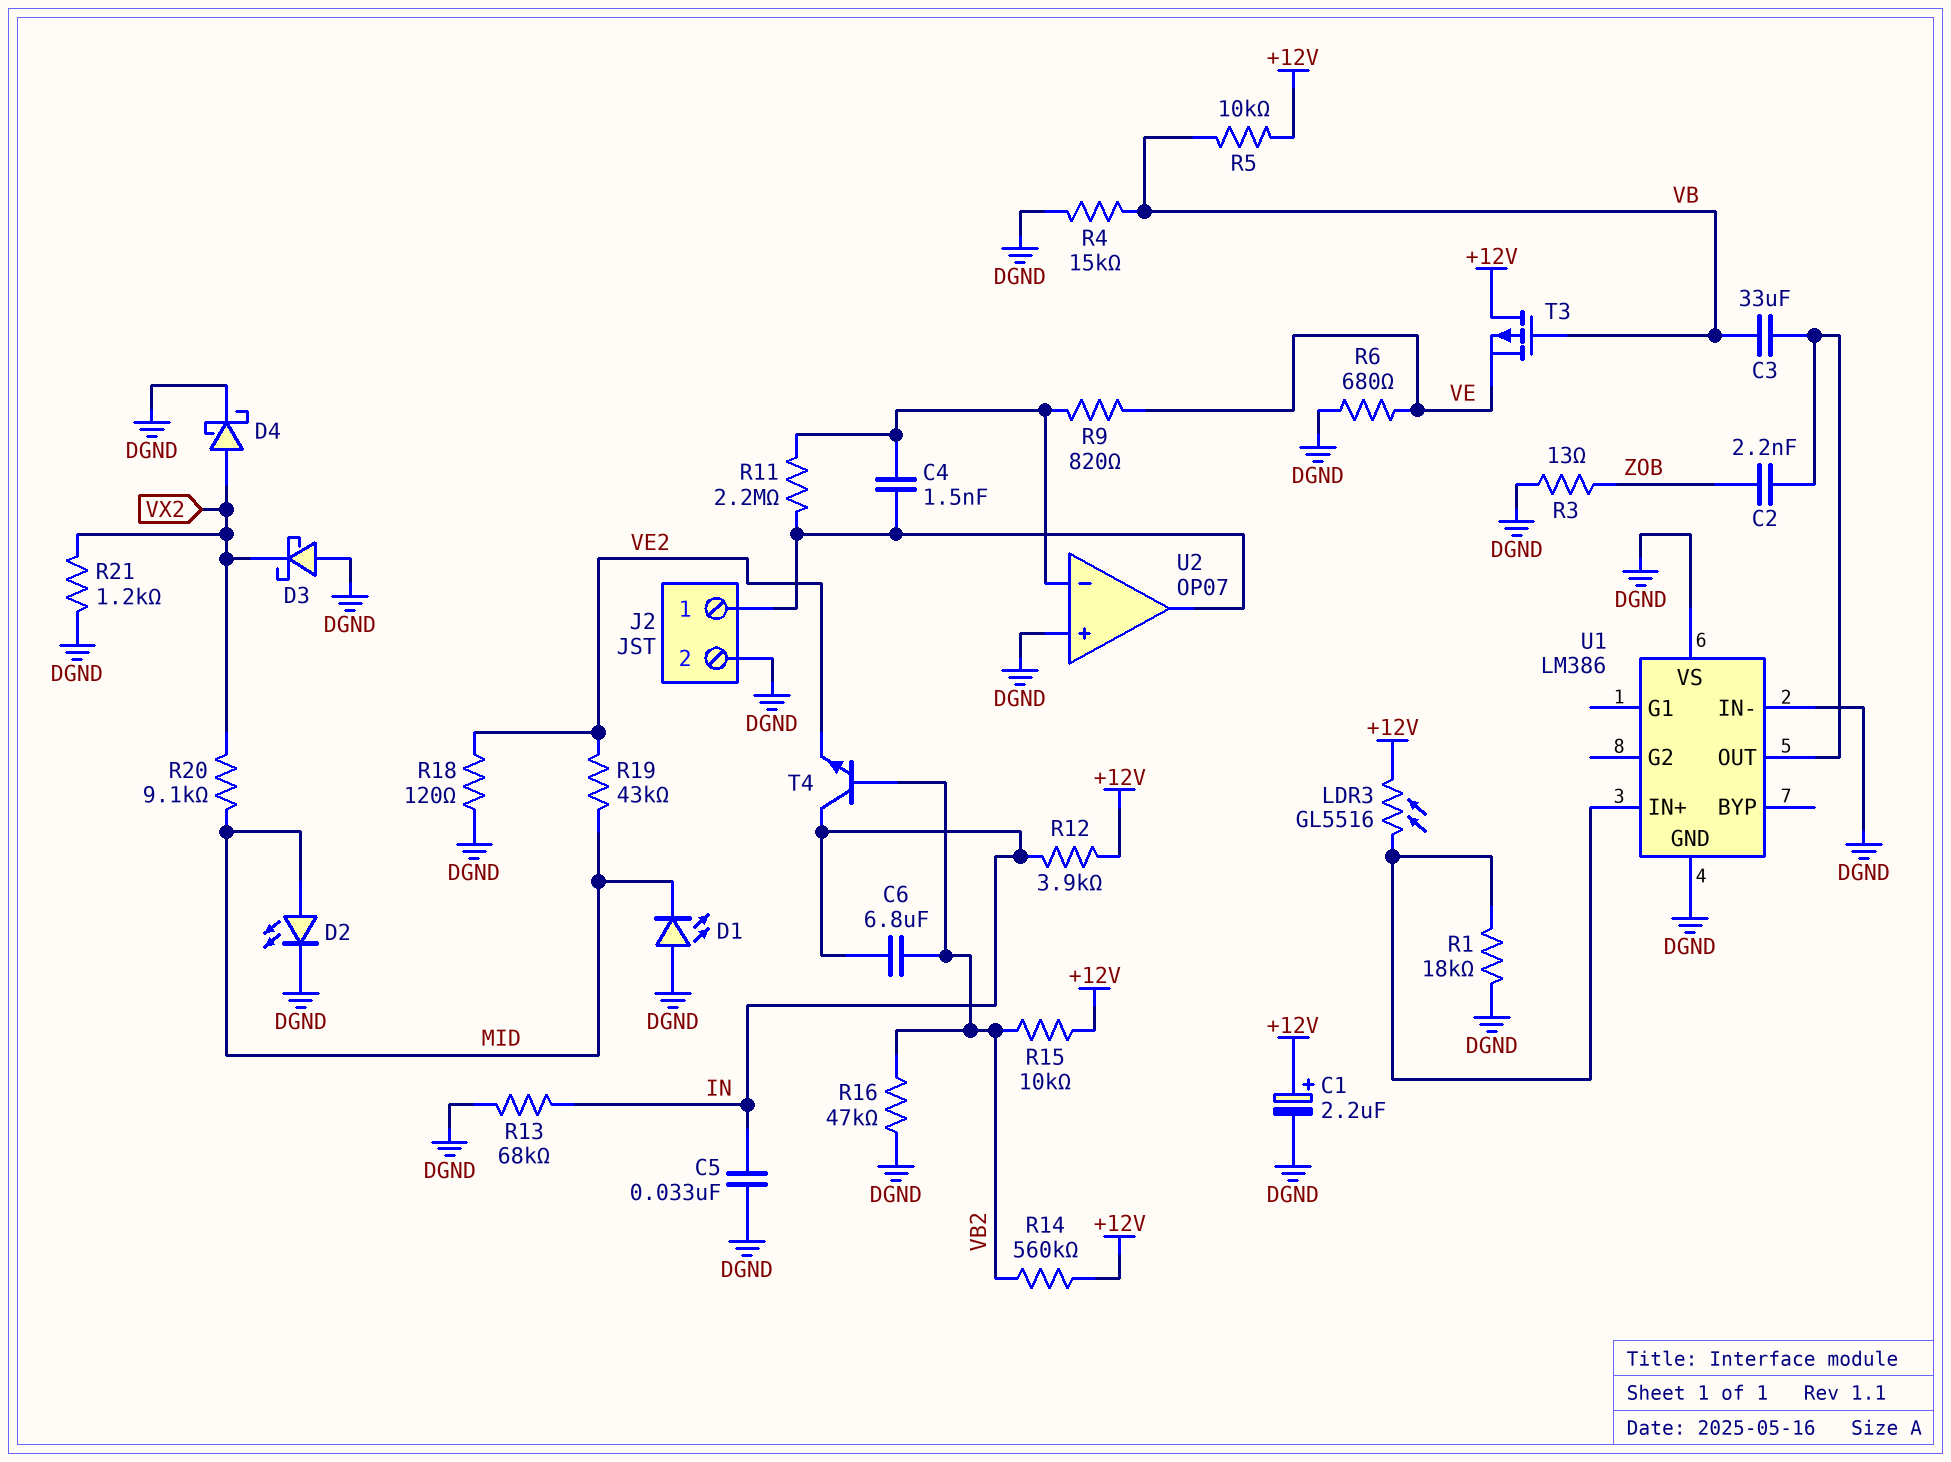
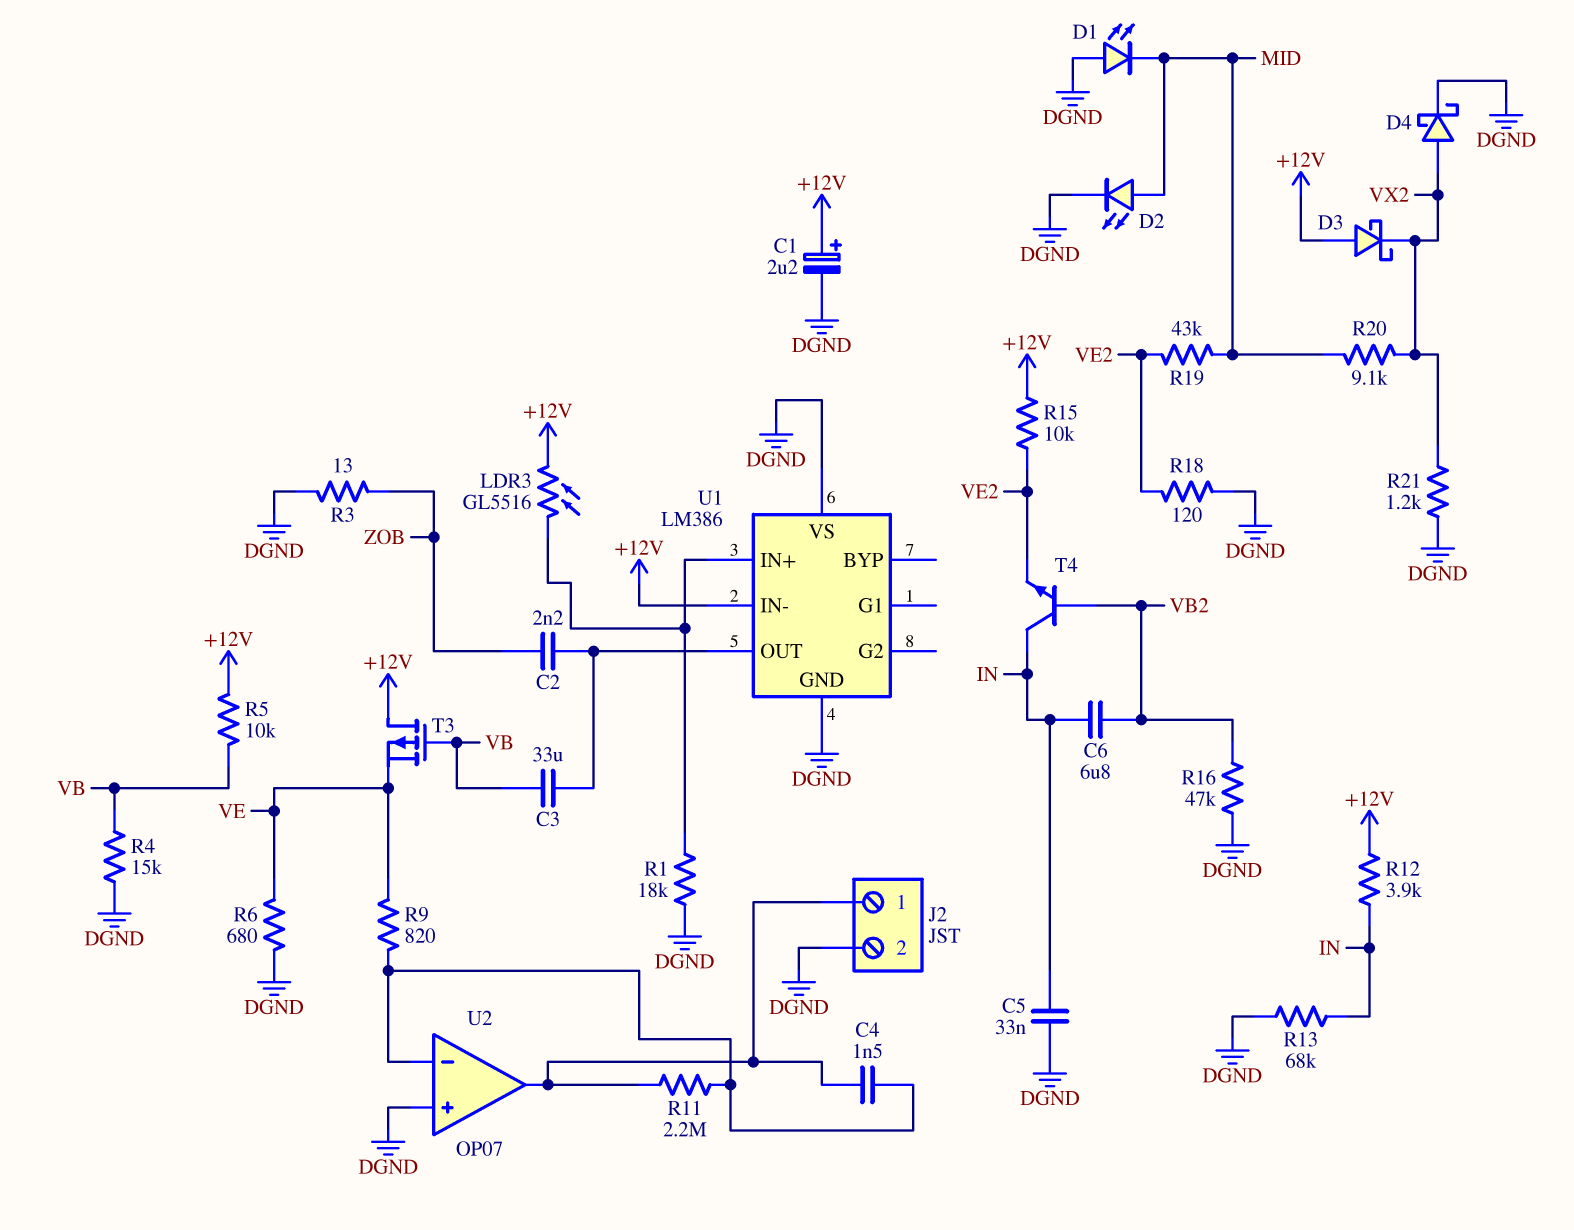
D3: schottky (A DGND, K VX2) -> schottky (A +12V, K VX2)
R14: 560k (+12V, VB2) -> none
R15: 10k (+12V, VB2) -> 10k (+12V, VE2)
U1 pin IN-: DGND -> +12V

